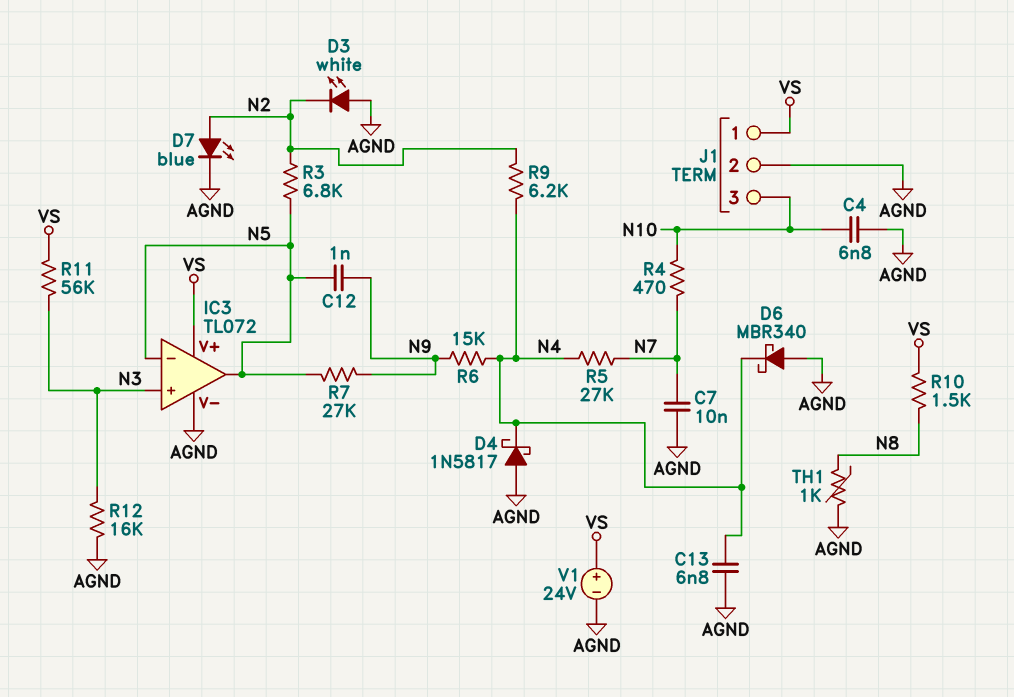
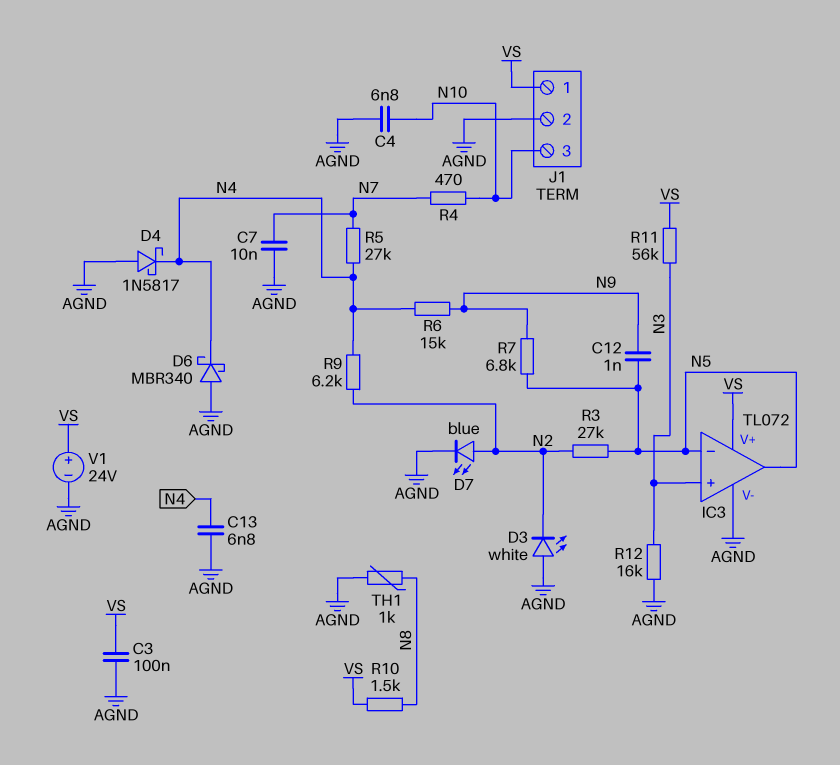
C3: none -> 100nF (AGND, VS)
R3: 6.8k (N2, N5) -> 27k (N2, N5)
R7: 27k (N5, N9) -> 6.8k (N5, N9)

